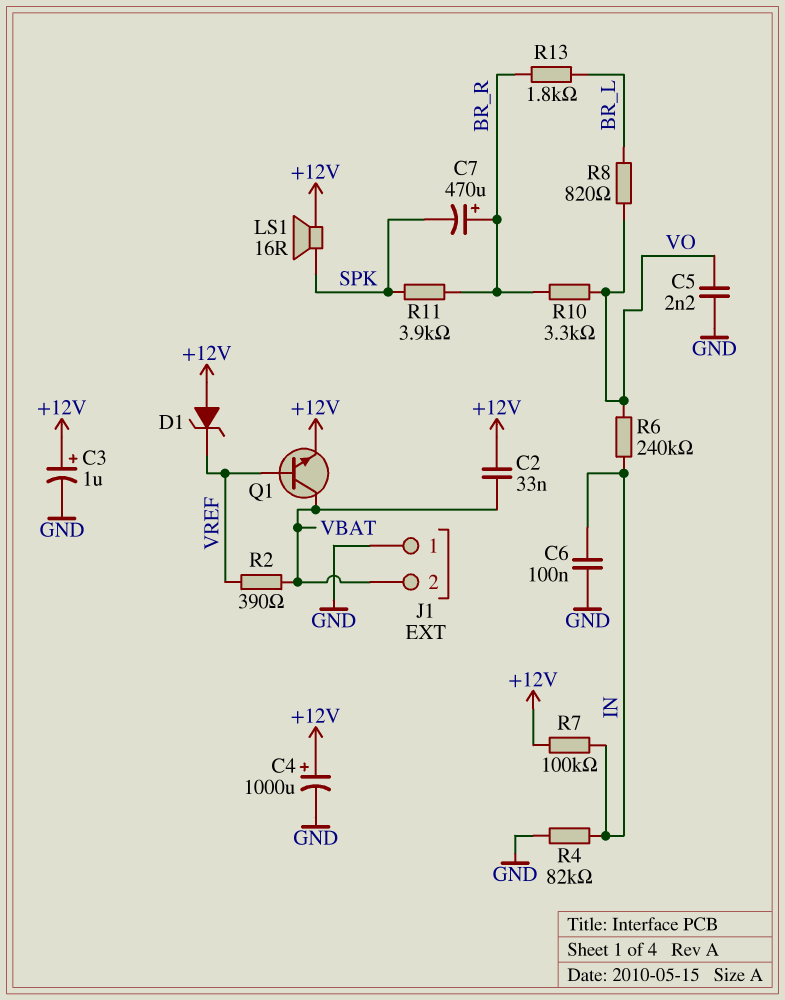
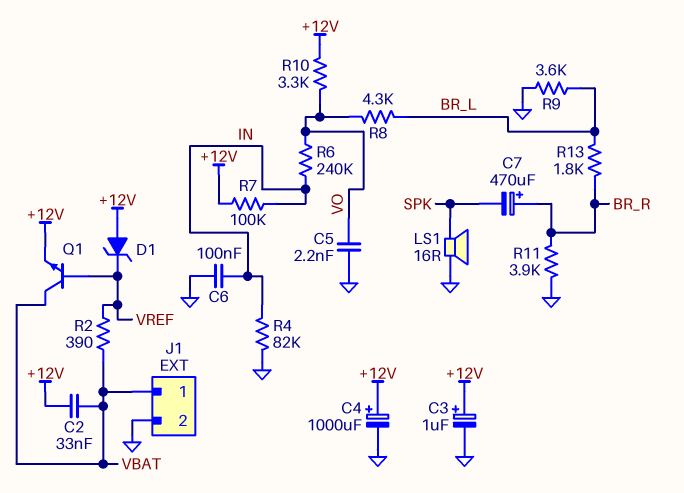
J1 pin 1: GND -> VBAT
J1 pin 2: VBAT -> GND
LS1: speaker 16R (+12V, SPK) -> speaker 16R (GND, SPK)
R8: 820 (BR_L, VO) -> 4.3k (BR_L, VO)
R9: none -> 3.6k (BR_L, GND)
R10: 3.3k (BR_R, VO) -> 3.3k (+12V, VO)
R11: 3.9k (BR_R, SPK) -> 3.9k (BR_R, GND)

